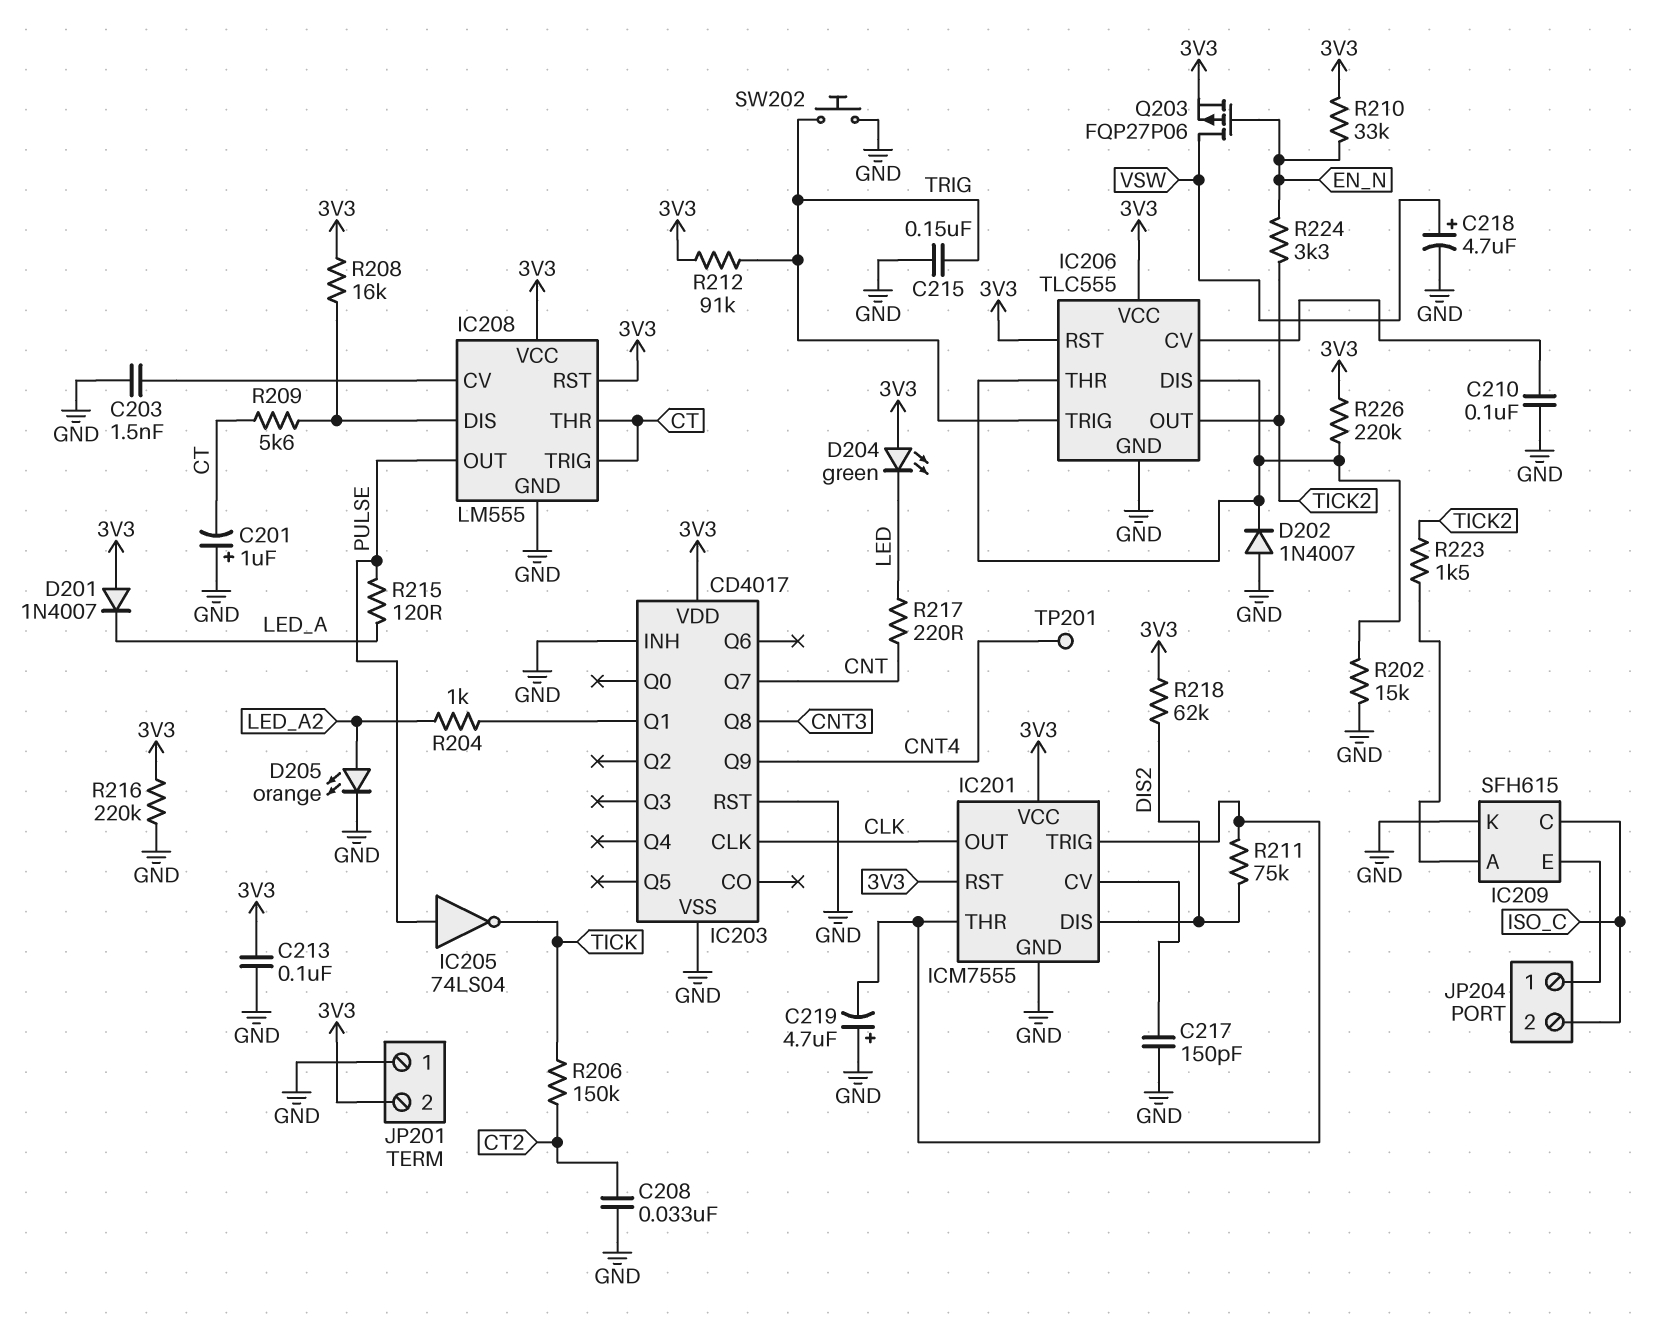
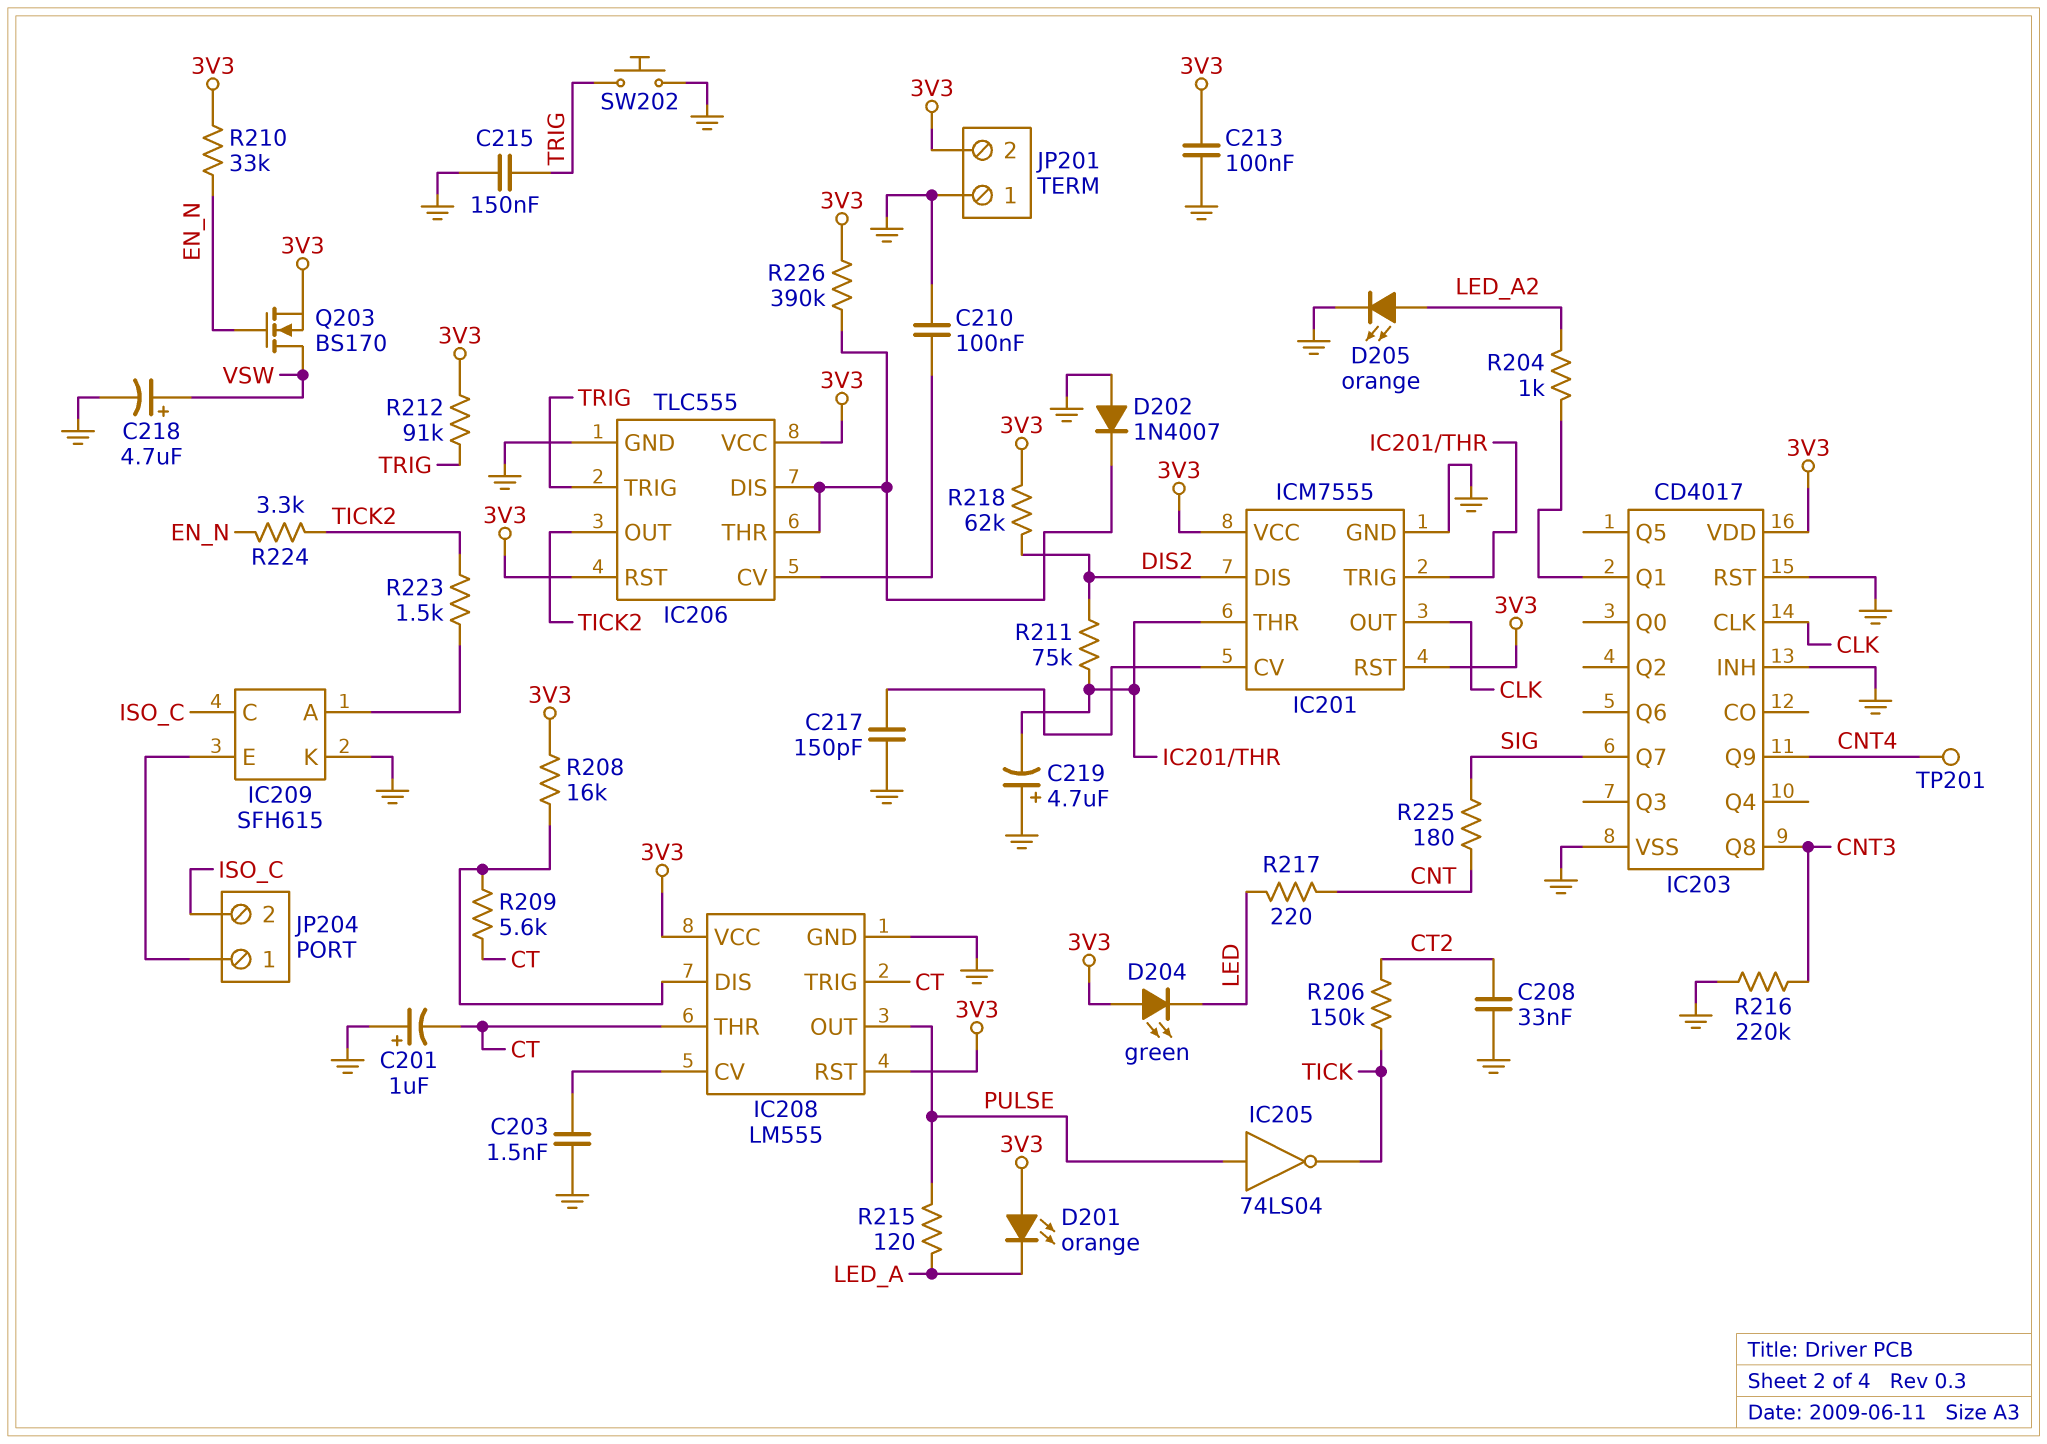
D201: diode 1N4007 (A 3V3, K LED_A) -> LED orange (A 3V3, K LED_A)
IC203 pin Q7: CNT -> SIG
Q203: PMOS FQP27P06 (G EN_N, D VSW, S 3V3) -> NMOS BS170 (G EN_N, D VSW, S 3V3)
R202: 15k (GND, IC206/DIS) -> none
R216: 220k (3V3, GND) -> 220k (CNT3, GND)
R225: none -> 180 (CNT, SIG)
R226: 220k (3V3, IC206/DIS) -> 390k (3V3, IC206/DIS)

